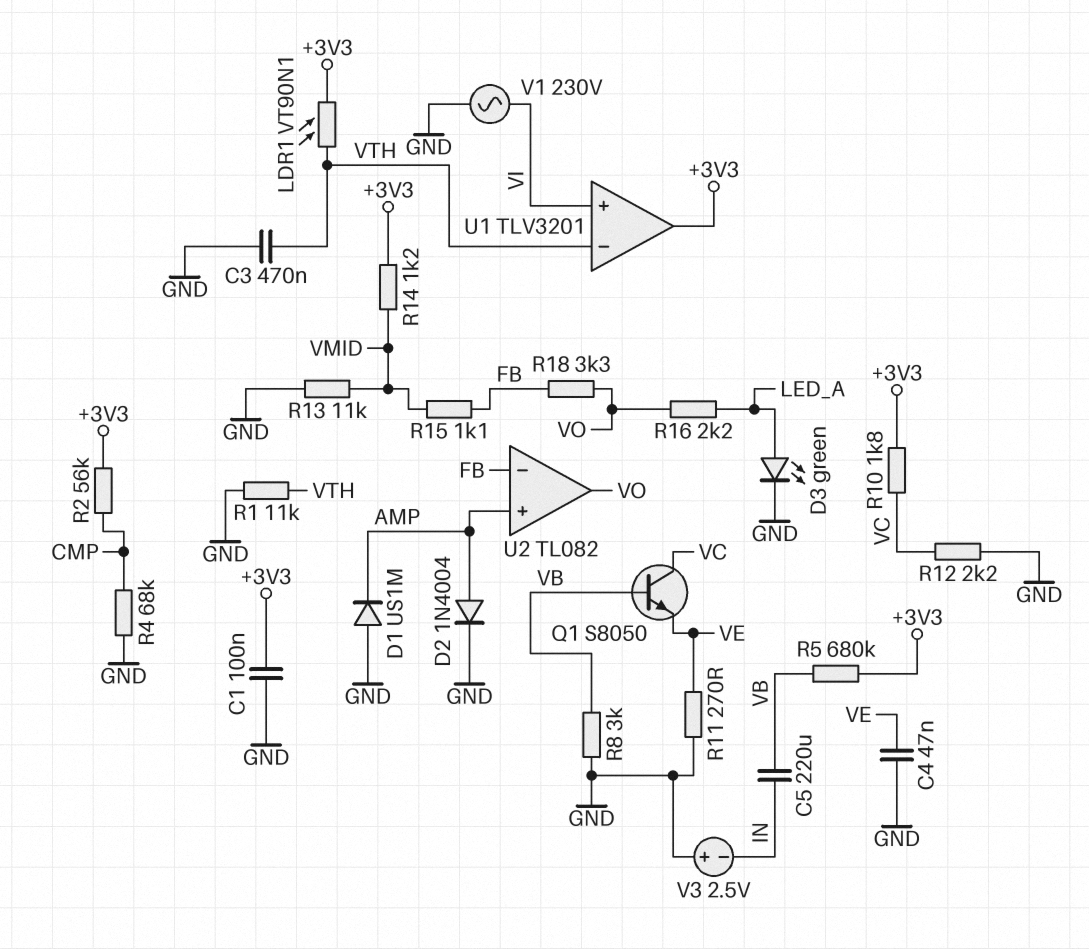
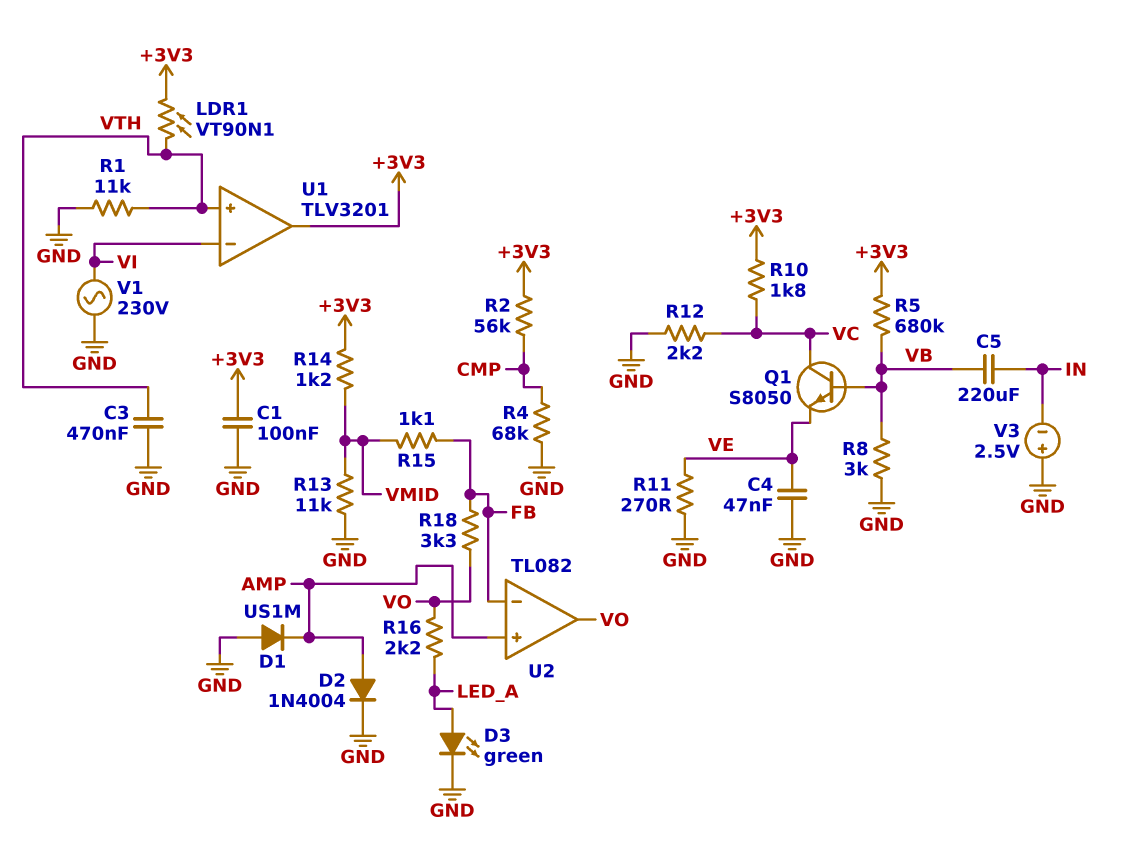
U1 pin in+: VI -> VTH
U1 pin in-: VTH -> VI

